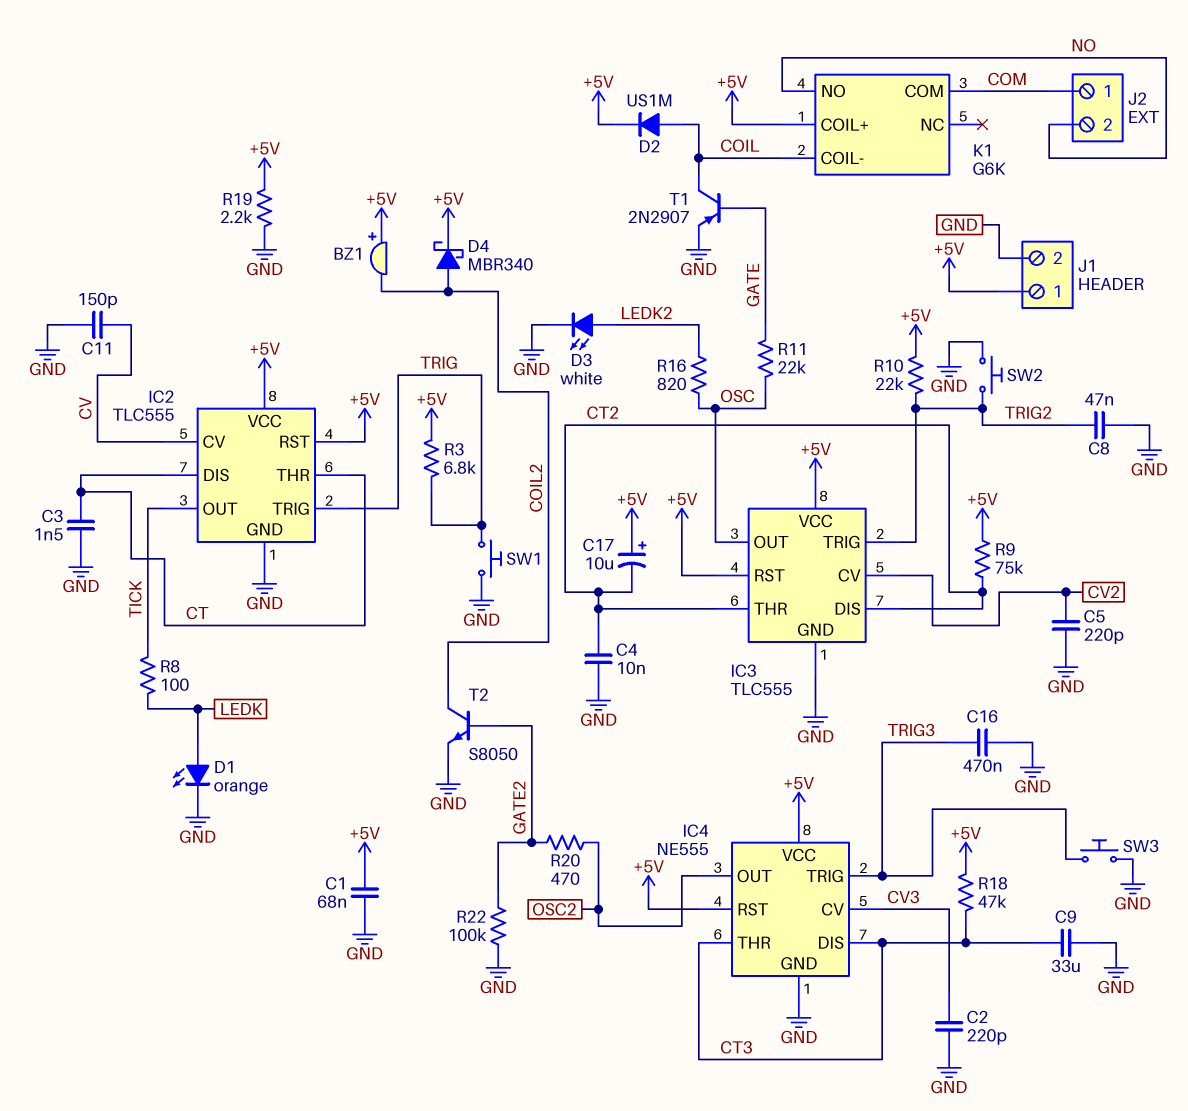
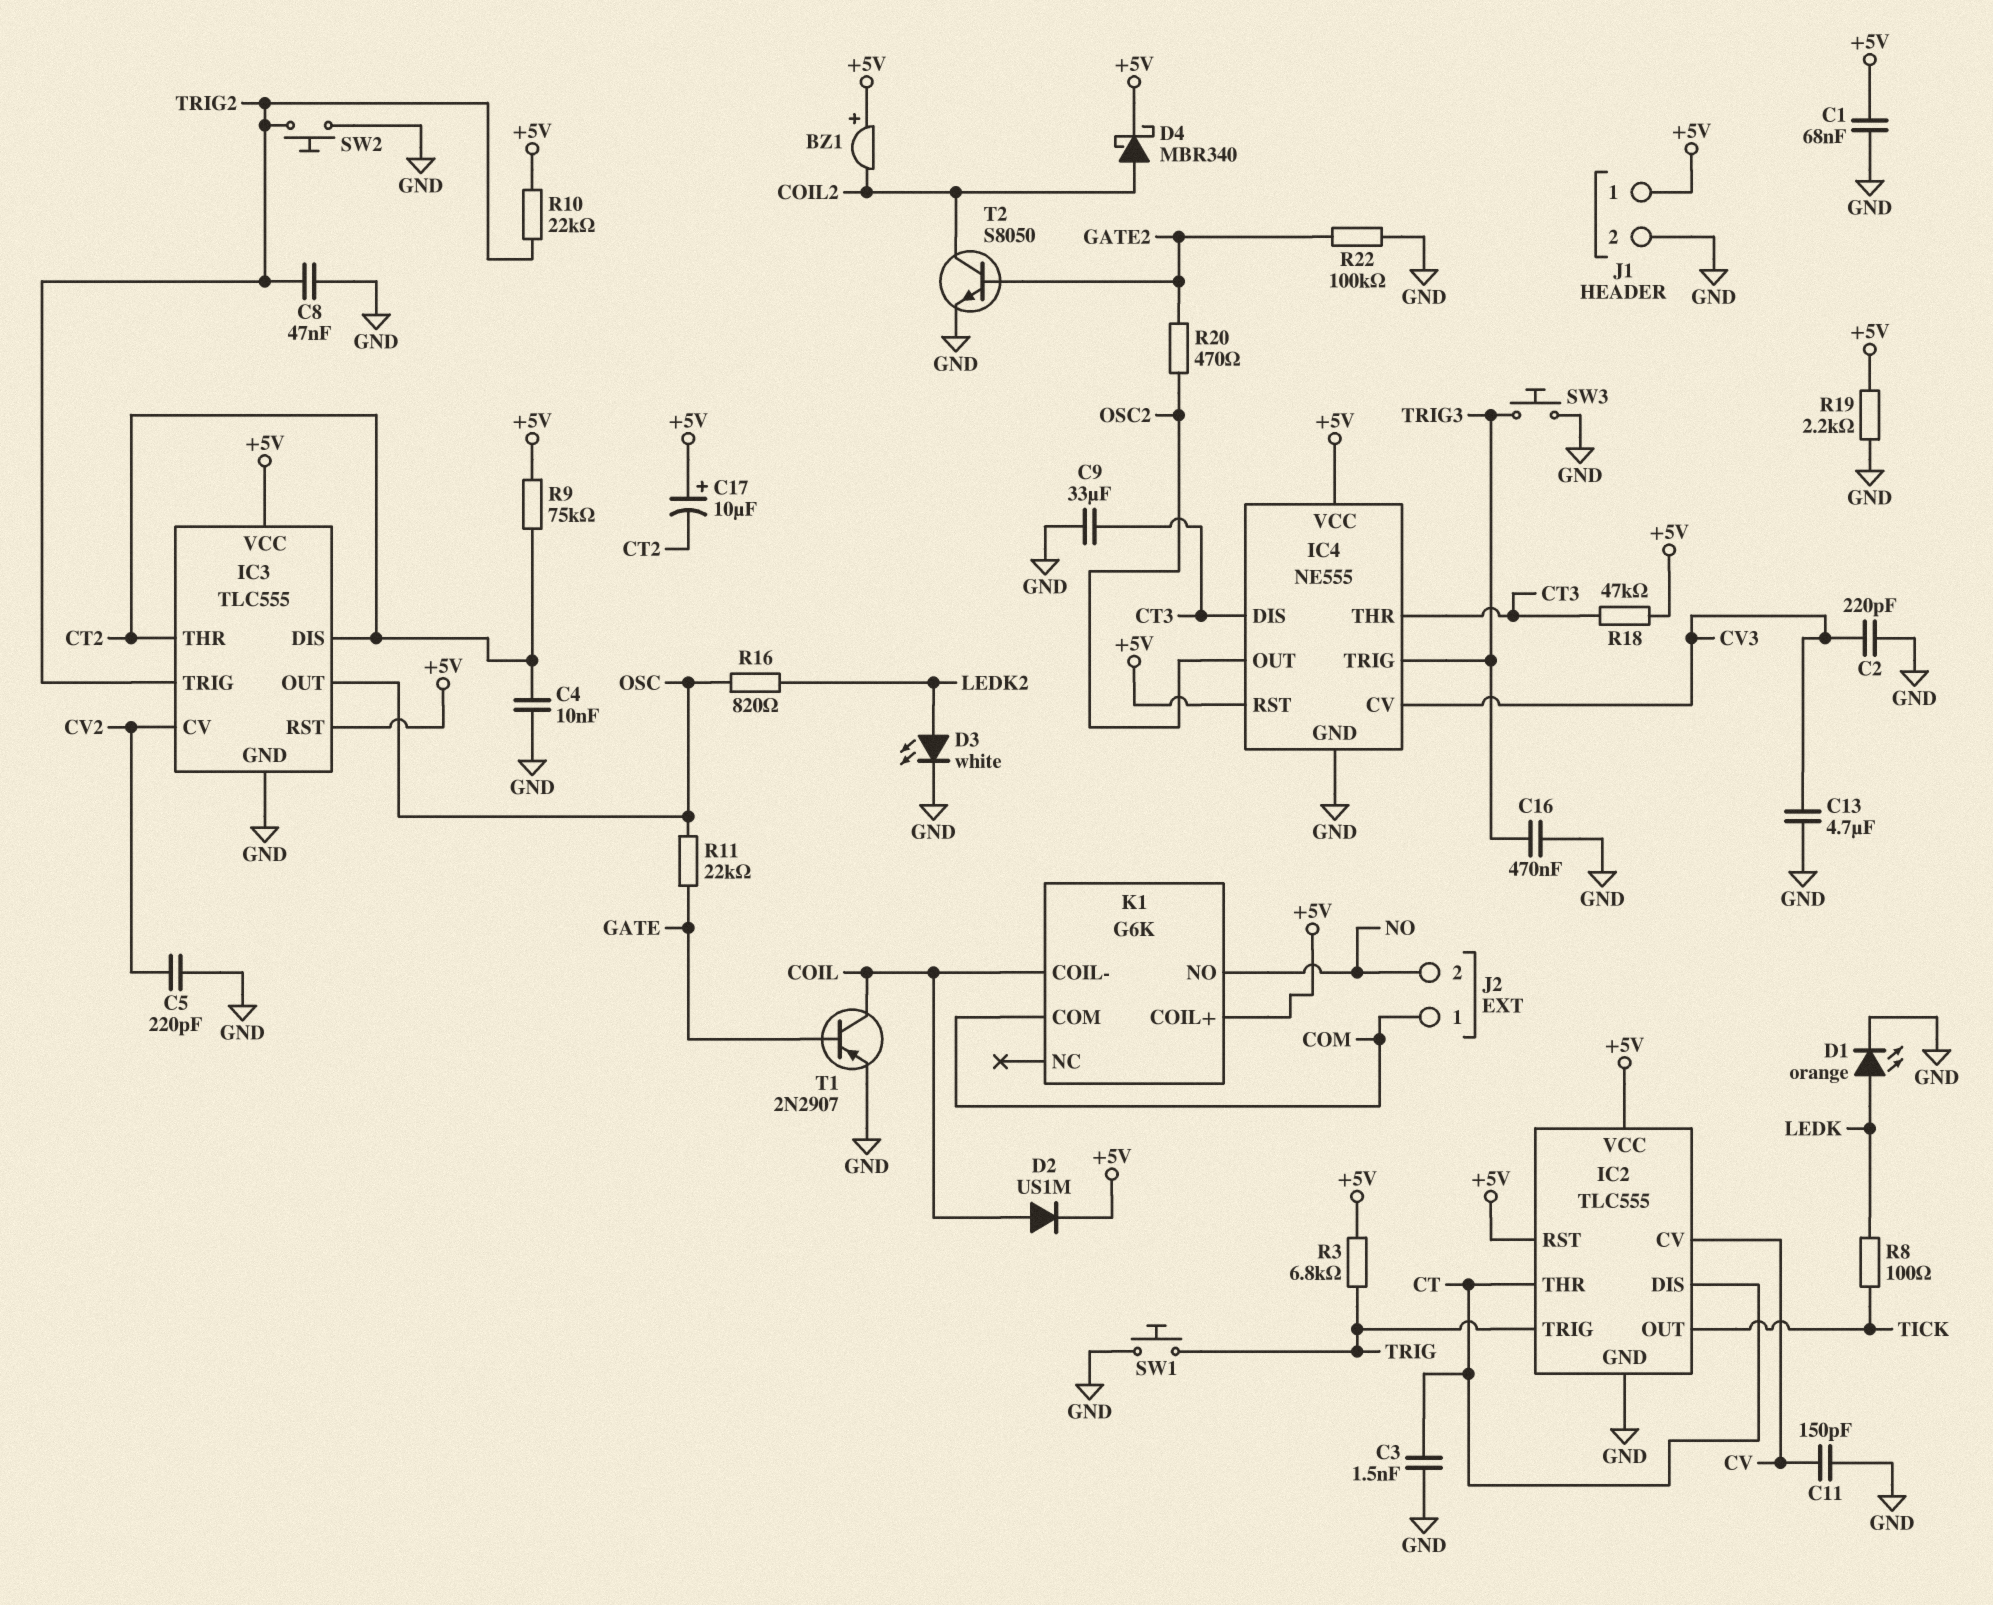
C13: none -> 4.7uF (CV3, GND)

